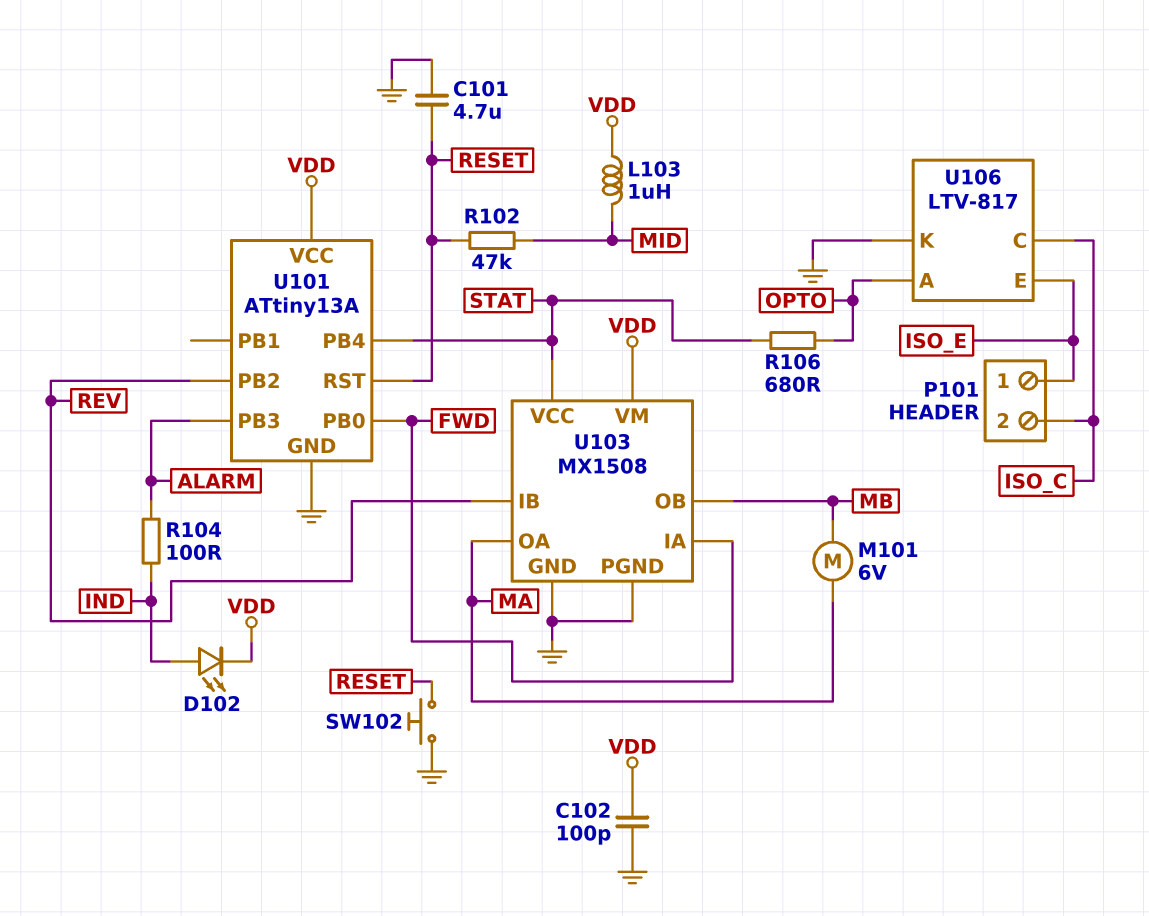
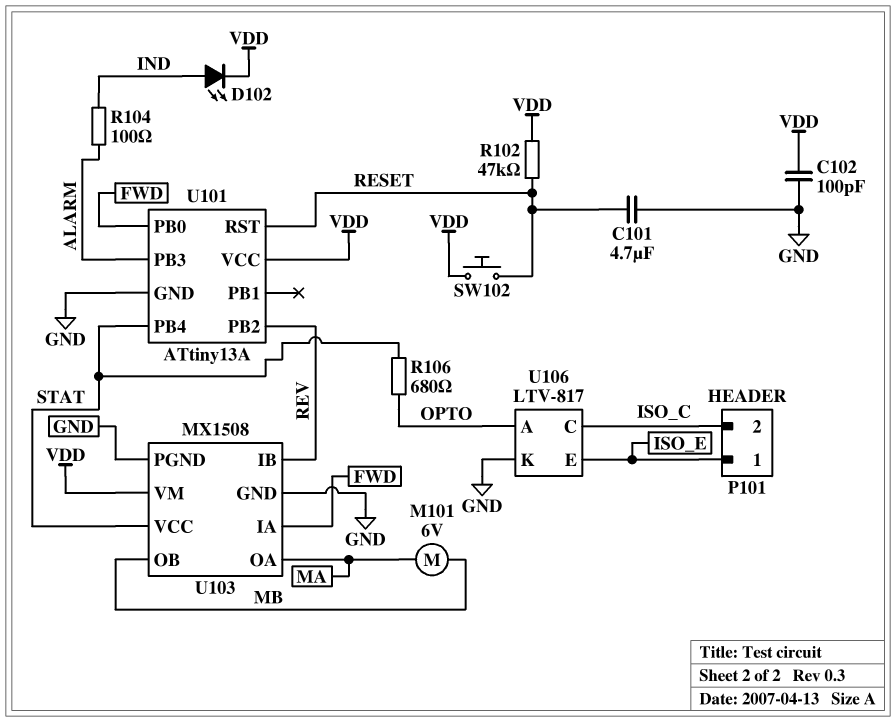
L103: 1uH (MID, VDD) -> none
R102: 47k (MID, RESET) -> 47k (RESET, VDD)
SW102: button (GND, RESET) -> button (RESET, VDD)

